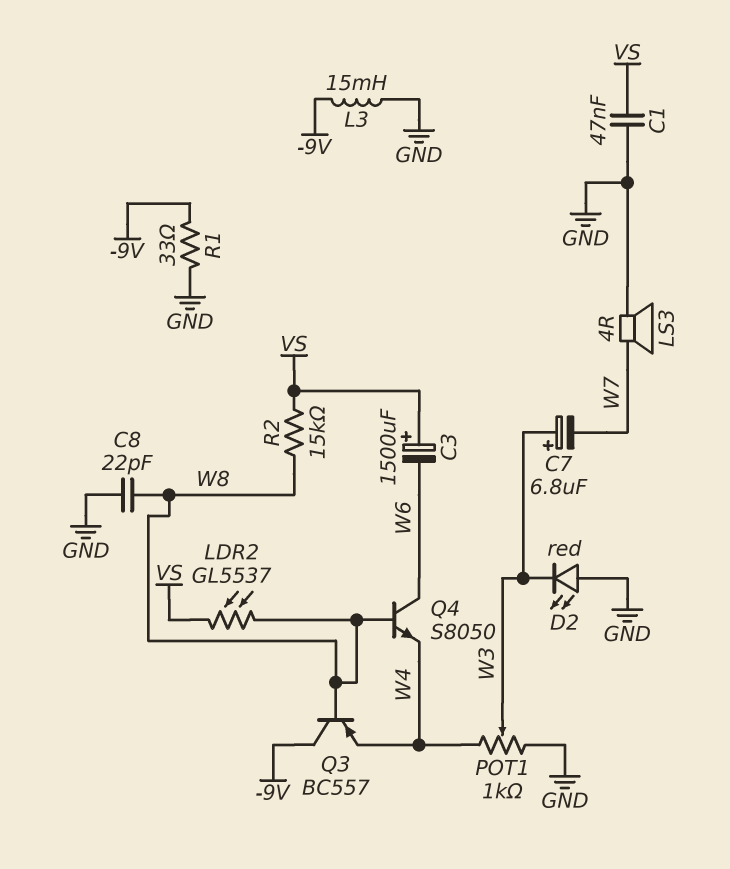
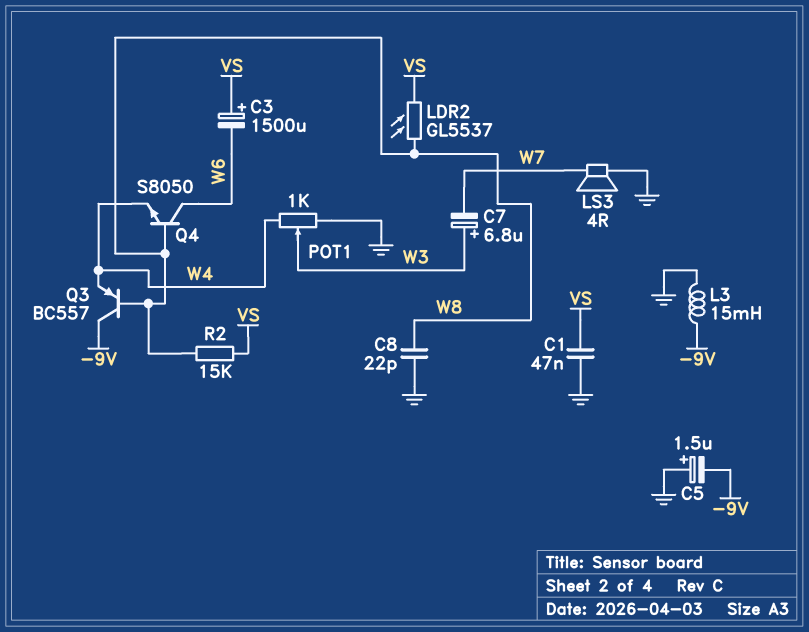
C5: none -> 1.5uF (plus GND, minus -9V)
D2: LED red (A GND, K W3) -> none
R1: 33 (-9V, GND) -> none

